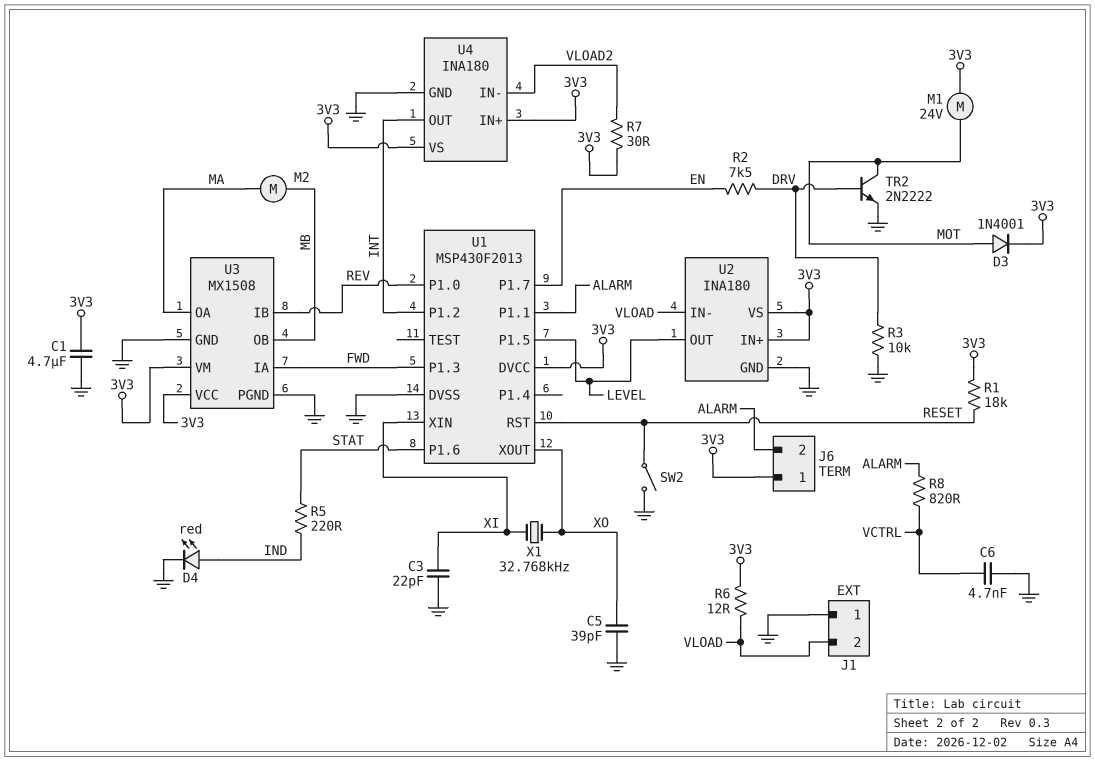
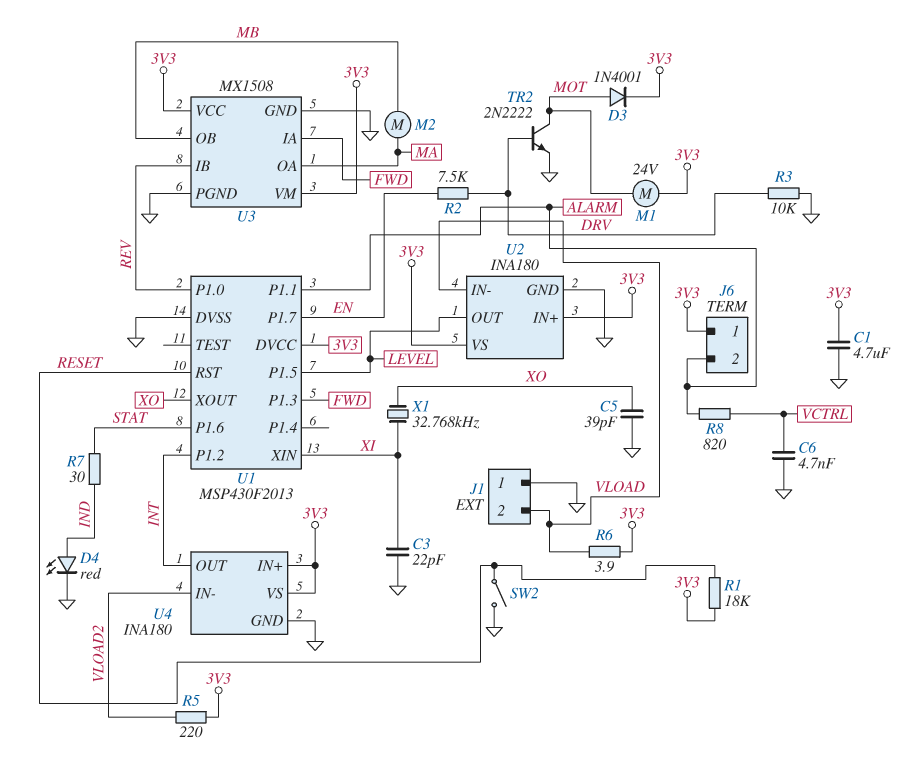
R5: 220 (IND, STAT) -> 220 (3V3, VLOAD2)
R6: 12 (3V3, VLOAD) -> 3.9 (3V3, VLOAD)
R7: 30 (3V3, VLOAD2) -> 30 (IND, STAT)

